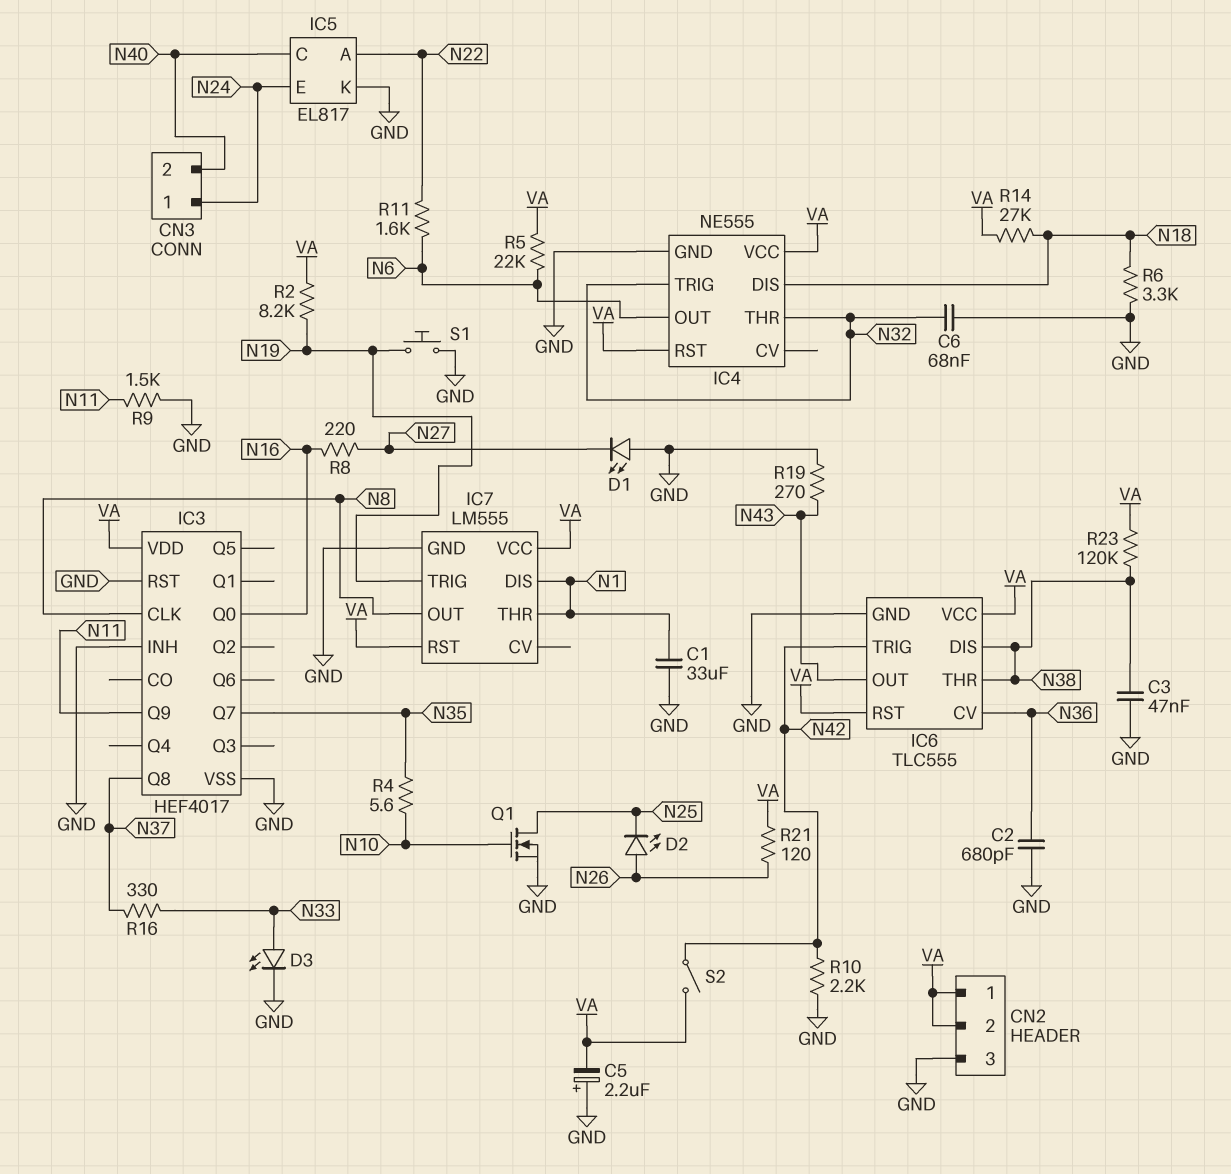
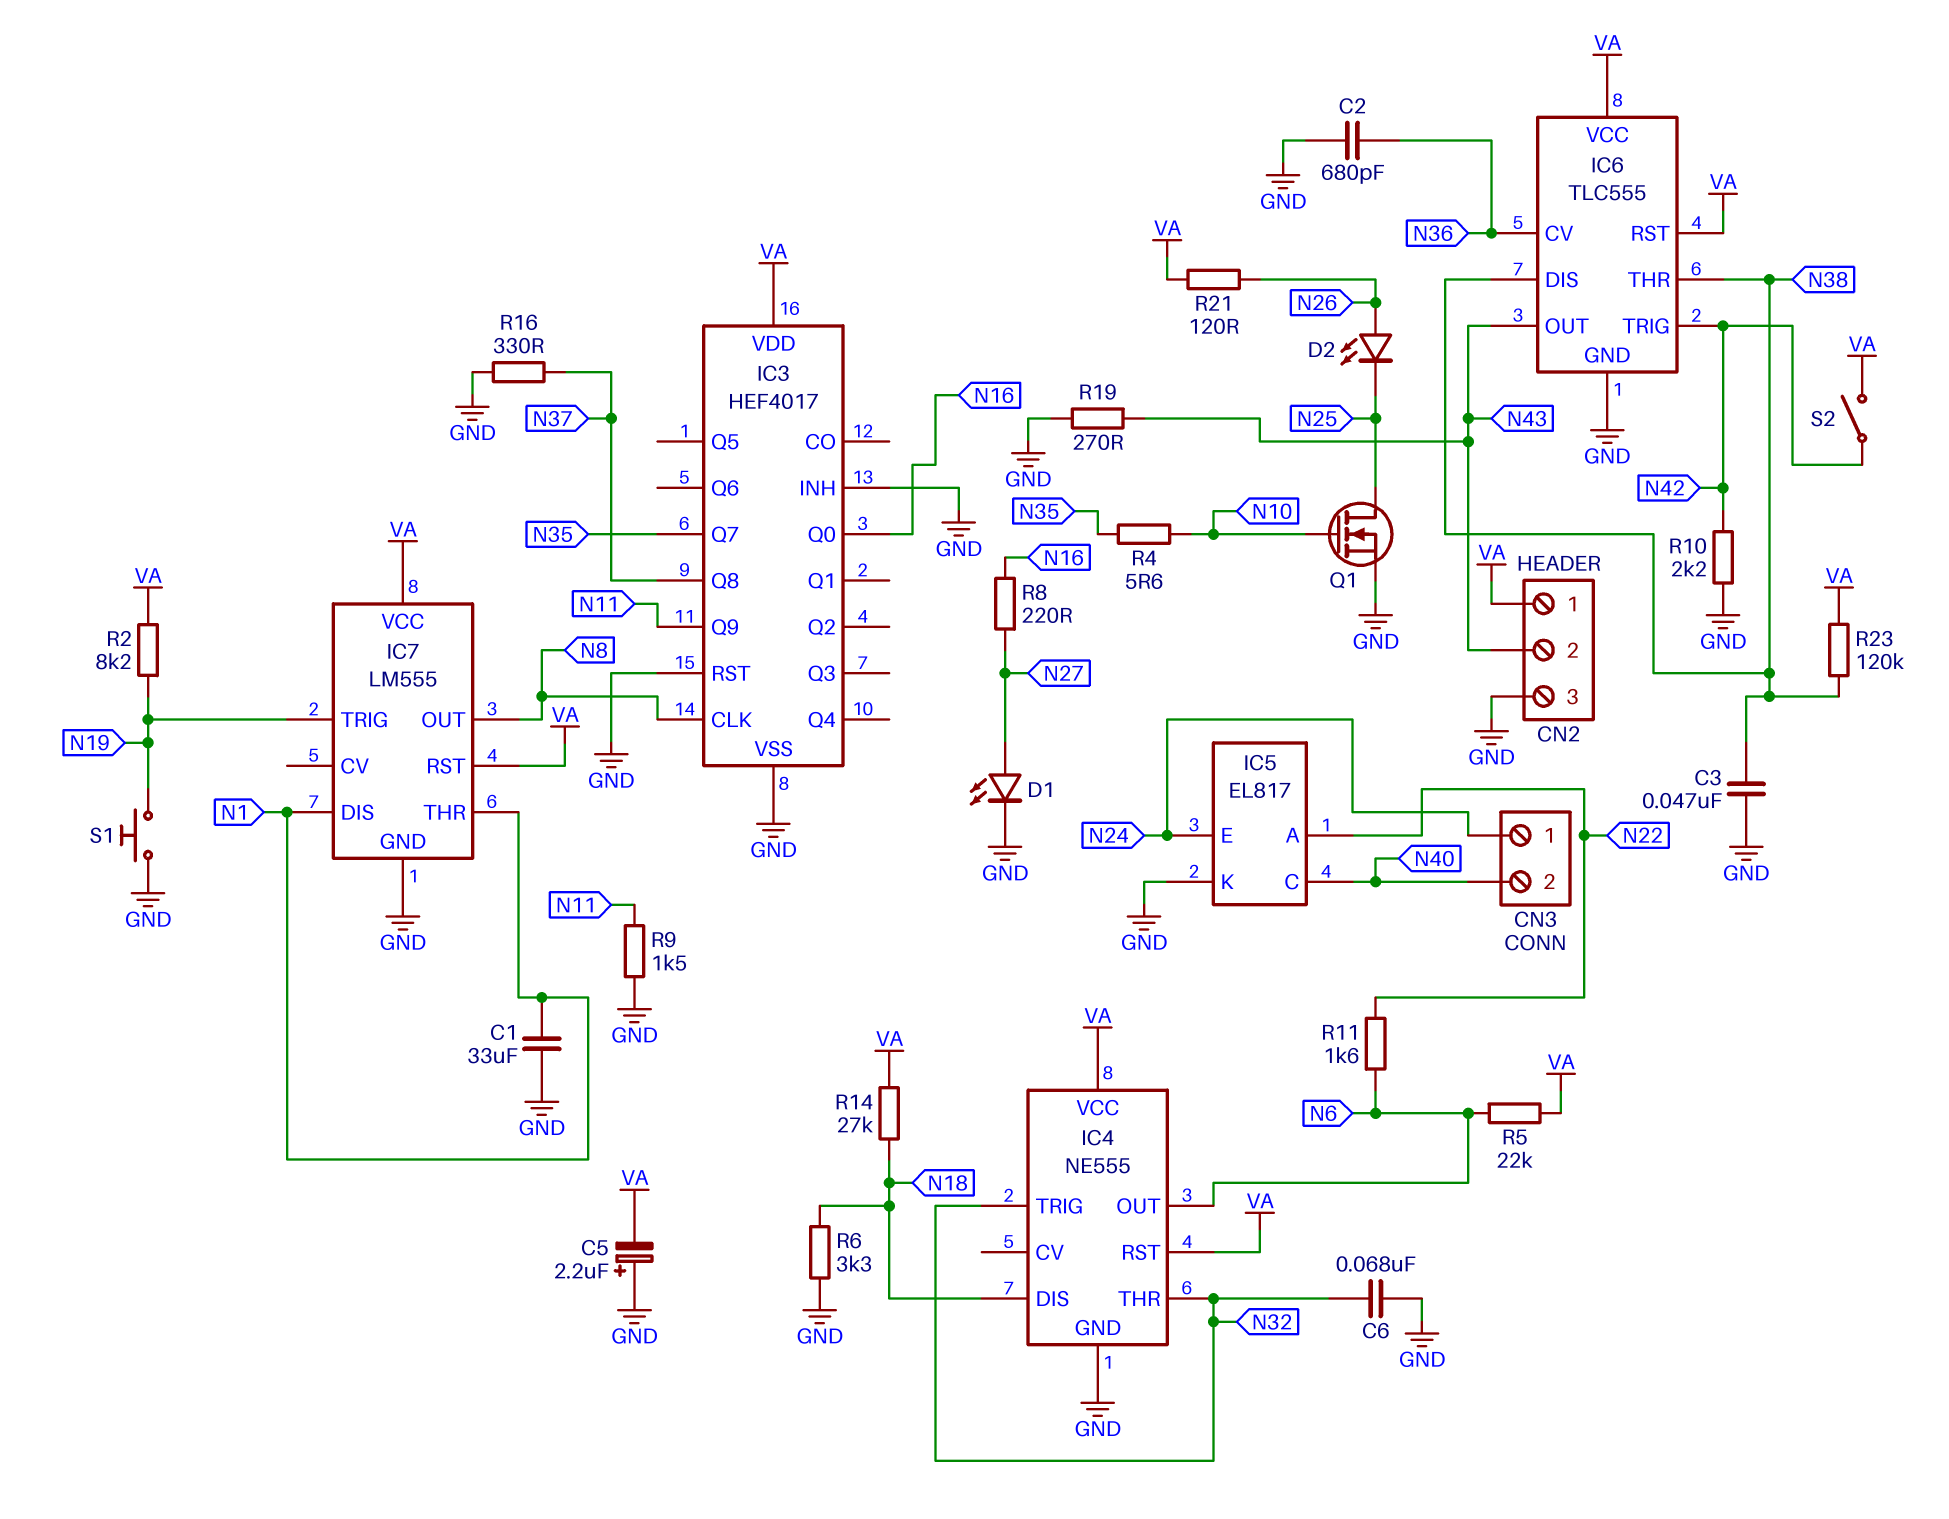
CN2 pin 2: VA -> N43
D1: LED (A GND, K N27) -> LED (A N27, K GND)
D3: LED (A N33, K GND) -> none
R16: 330 (N33, N37) -> 330 (GND, N37)

